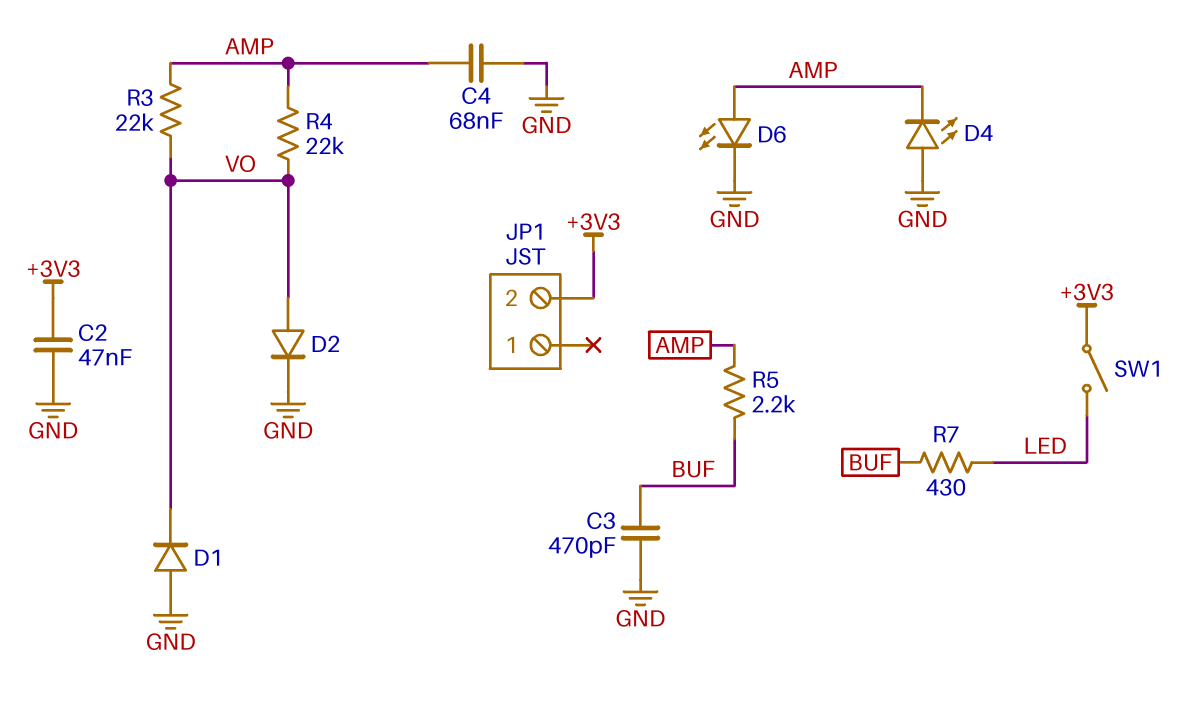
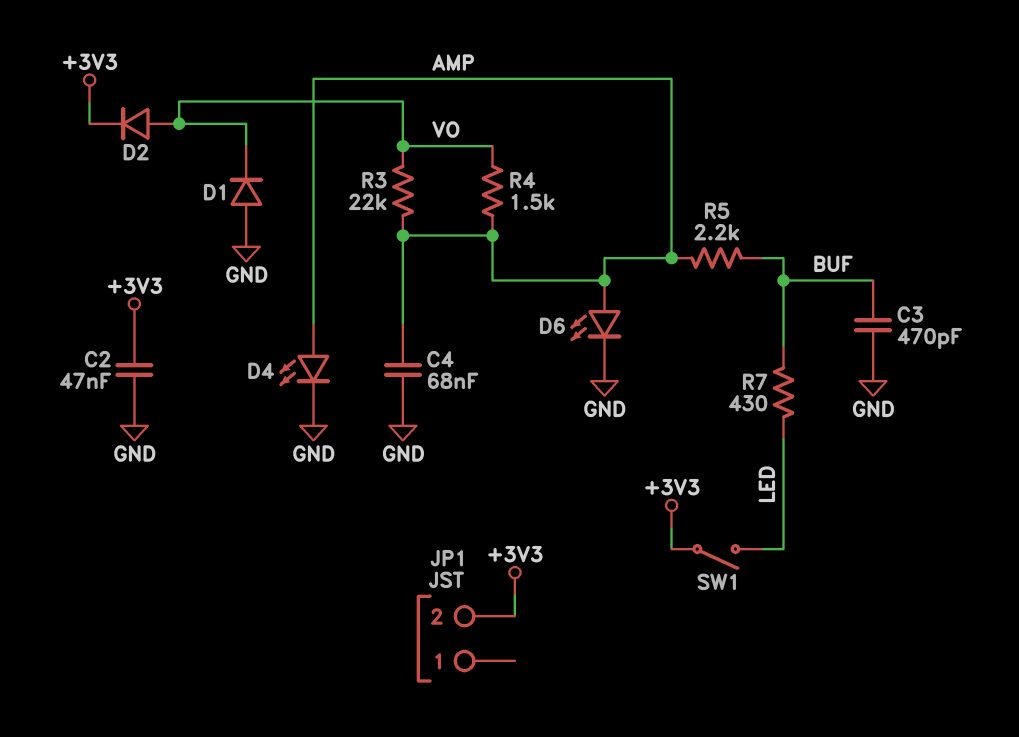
D2: diode (A VO, K GND) -> diode (A VO, K +3V3)
D4: LED (A GND, K AMP) -> LED (A AMP, K GND)
R4: 22k (AMP, VO) -> 1.5k (AMP, VO)

